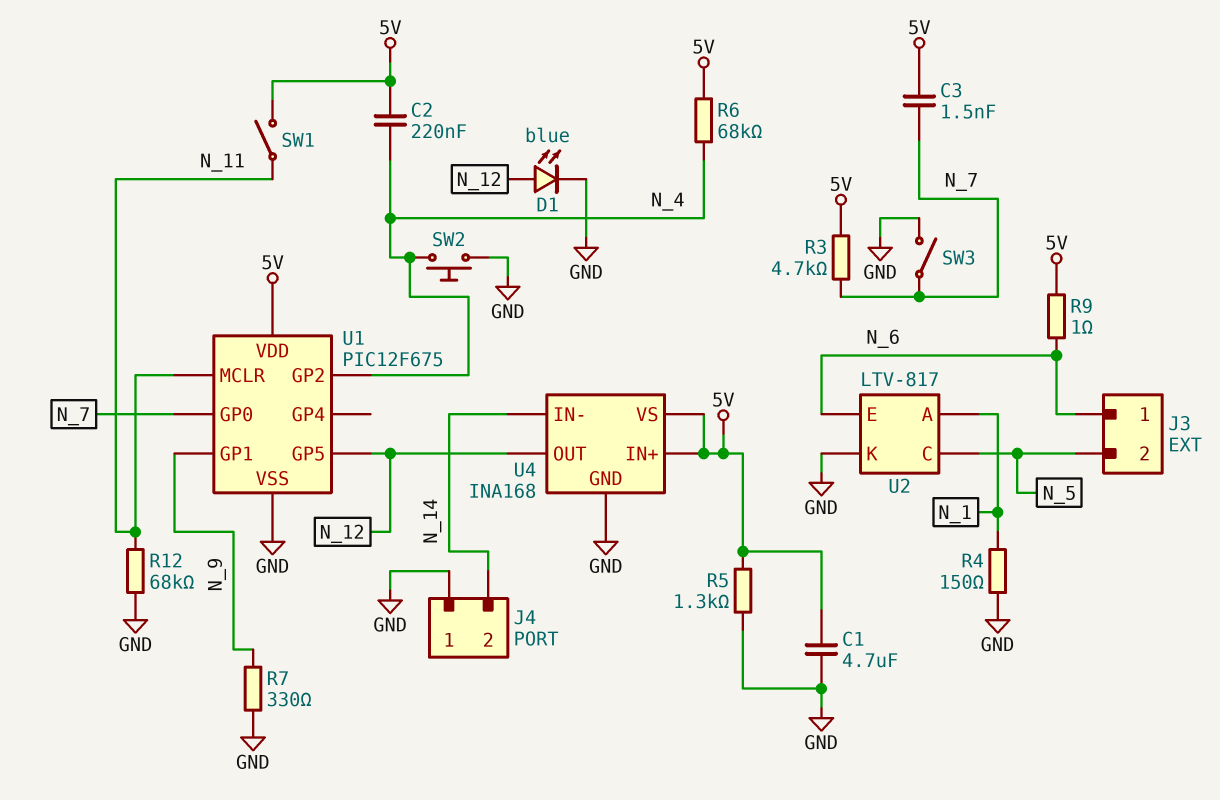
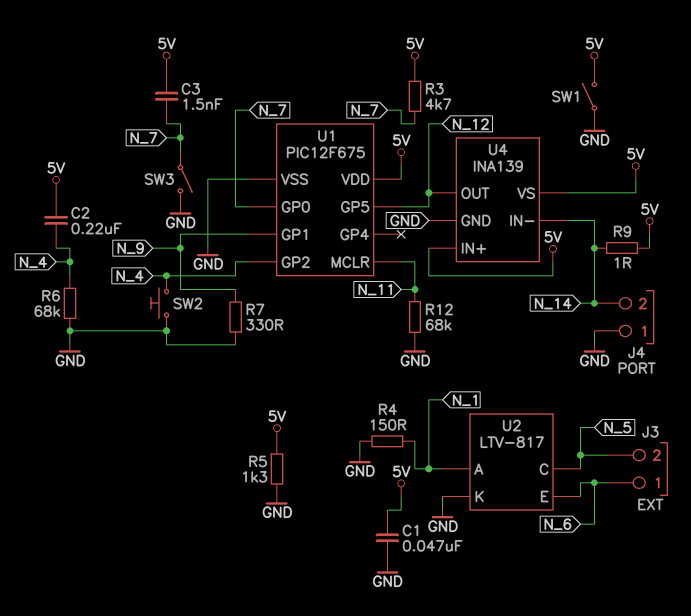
C1: 4.7uF (5V, GND) -> 47nF (5V, GND)
D1: LED blue (A N_12, K GND) -> none
R6: 68k (5V, N_4) -> 68k (GND, N_4)
R9: 1 (5V, N_6) -> 1 (5V, N_14)
SW1: switch (5V, N_11) -> switch (5V, GND)
U4: INA168 -> INA139

